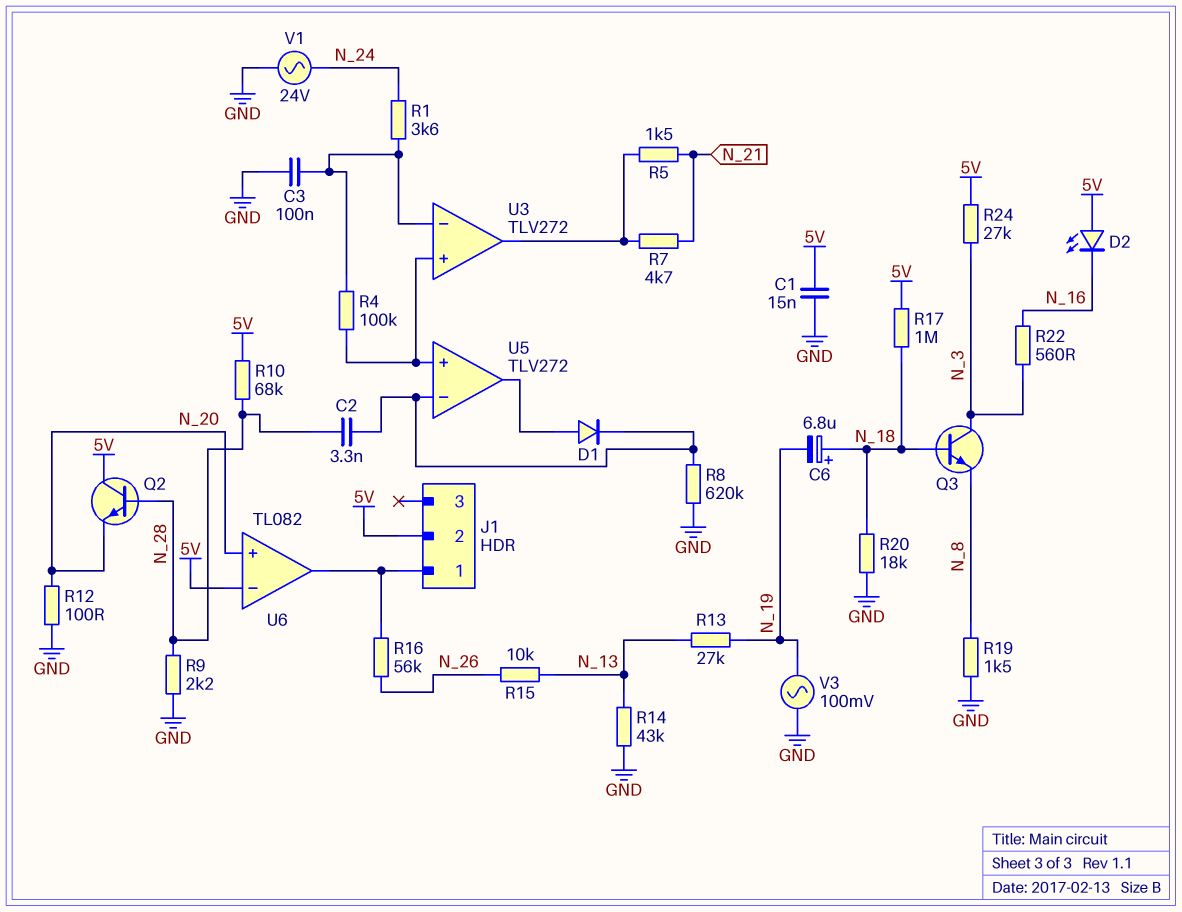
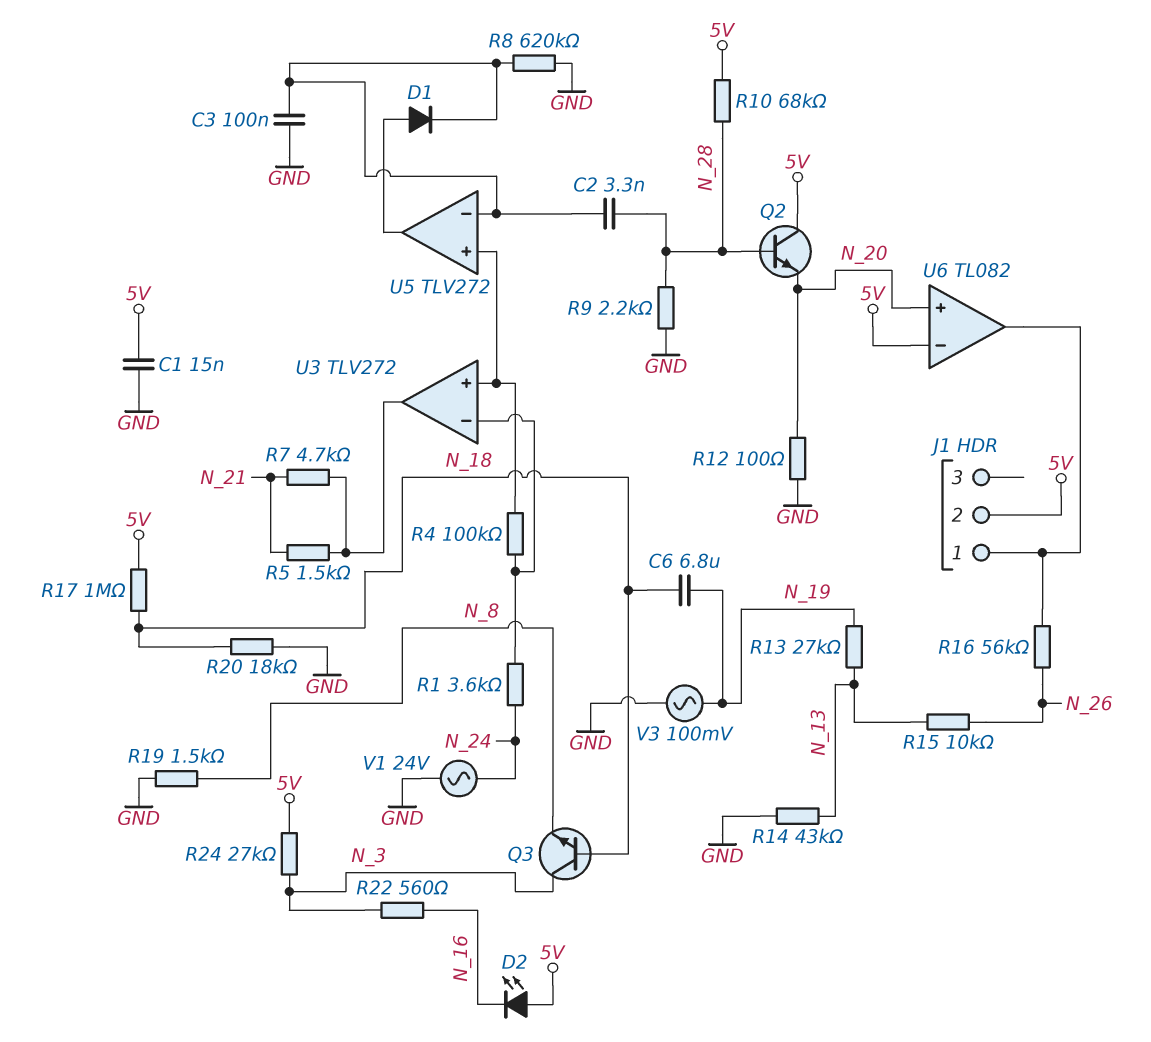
C3: 100nF (GND, U3/in-) -> 100nF (GND, U5/in-)
C6: 6.8uF (plus N_18, minus N_19) -> 6.8uF (N_18, N_19)

